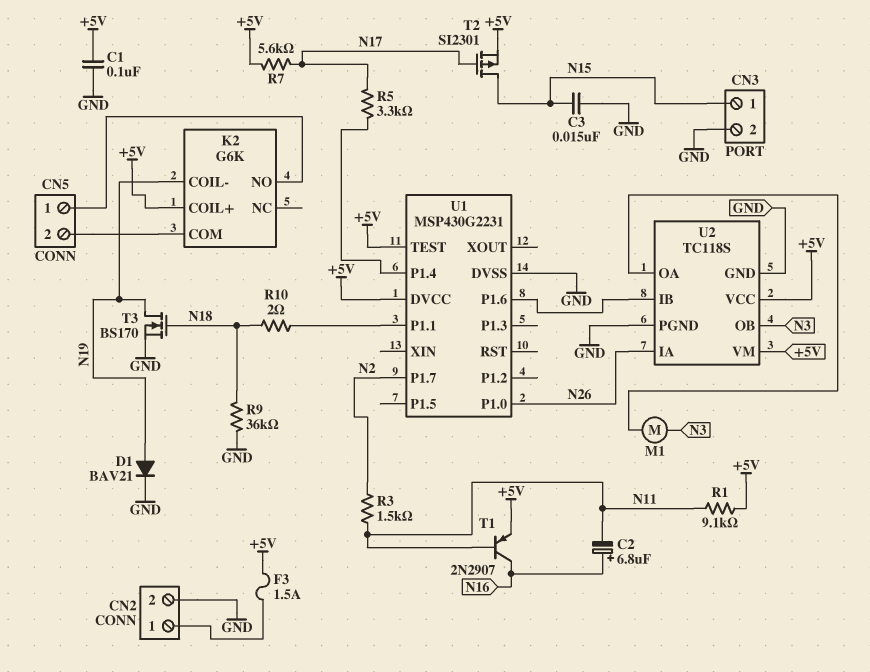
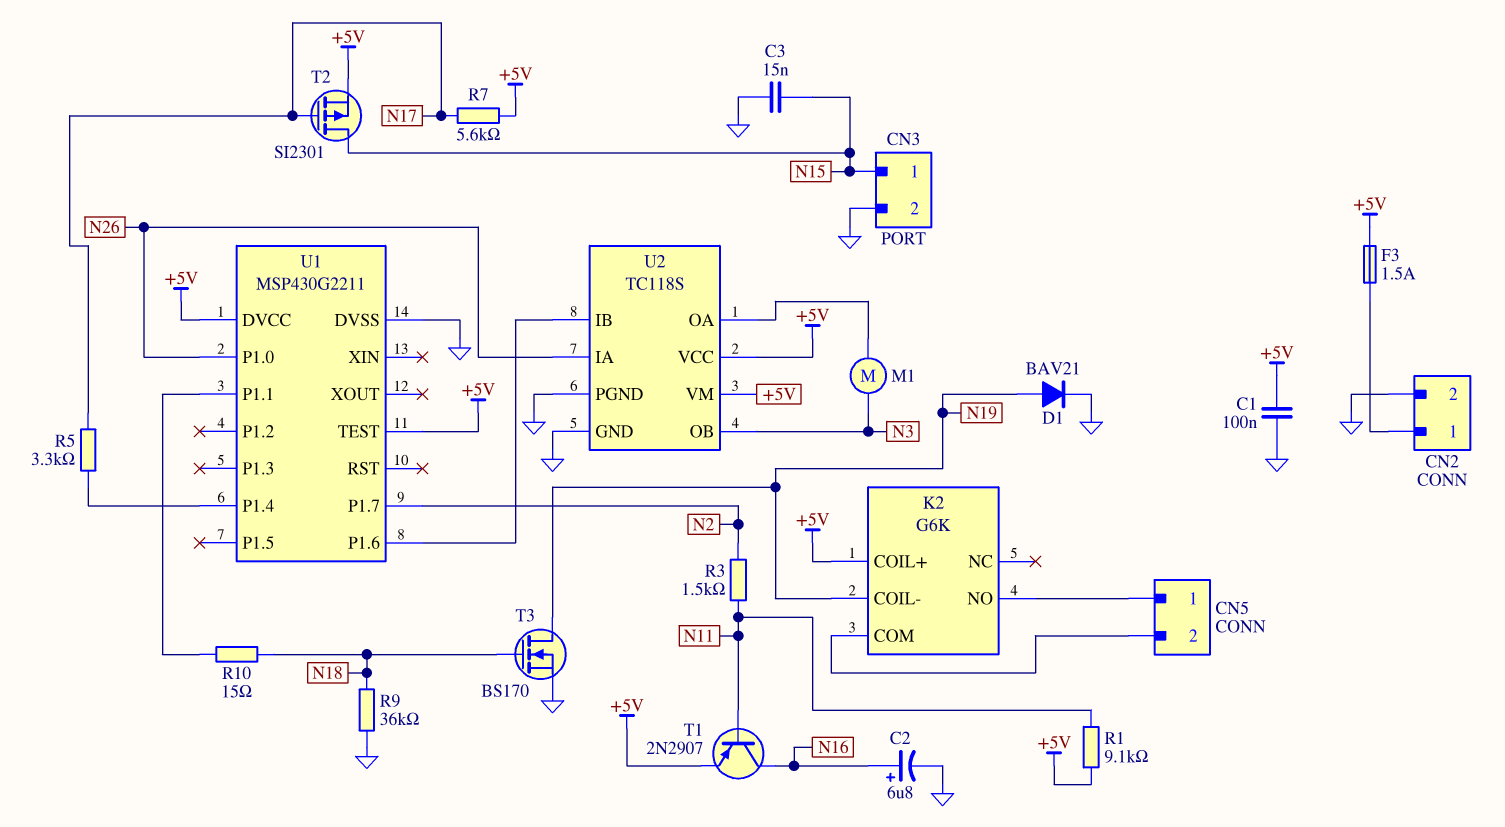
C2: 6.8uF (plus N16, minus N11) -> 6.8uF (plus N16, minus GND)
R10: 2 (N18, U1/P1.1) -> 15 (N18, U1/P1.1)
U1: MSP430G2231 -> MSP430G2211

